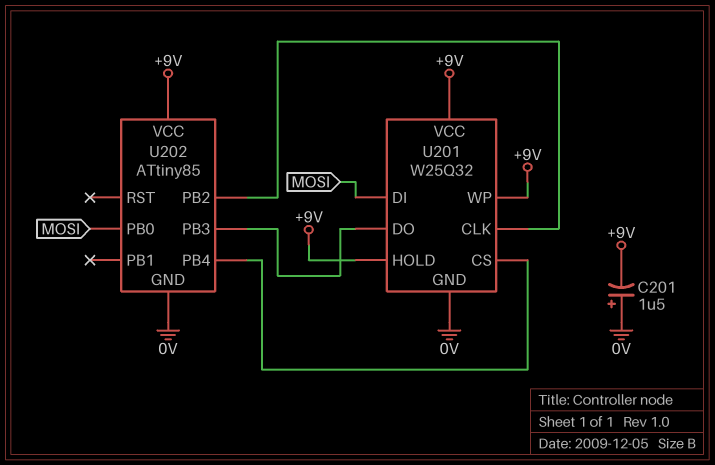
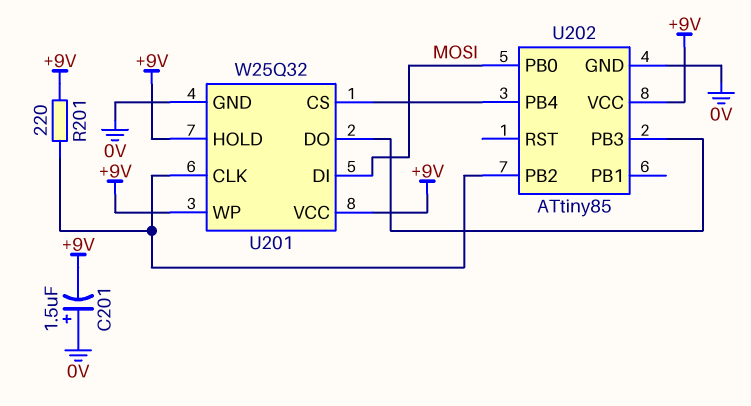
R201: none -> 220 (+9V, U201/CLK)

